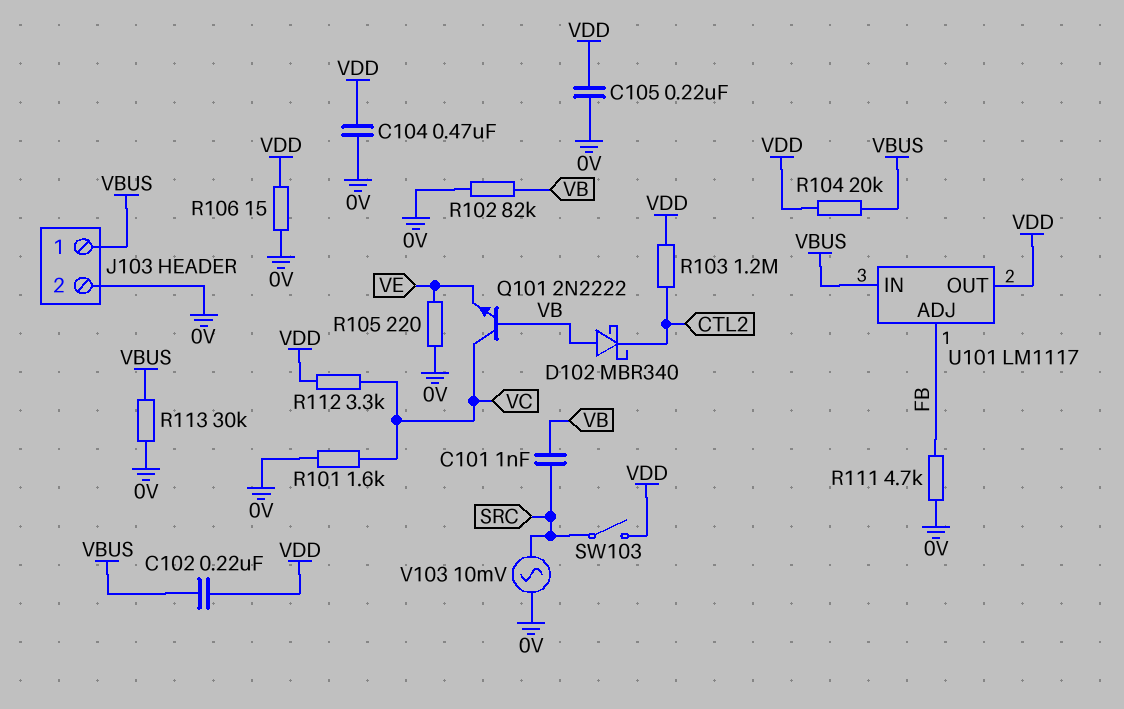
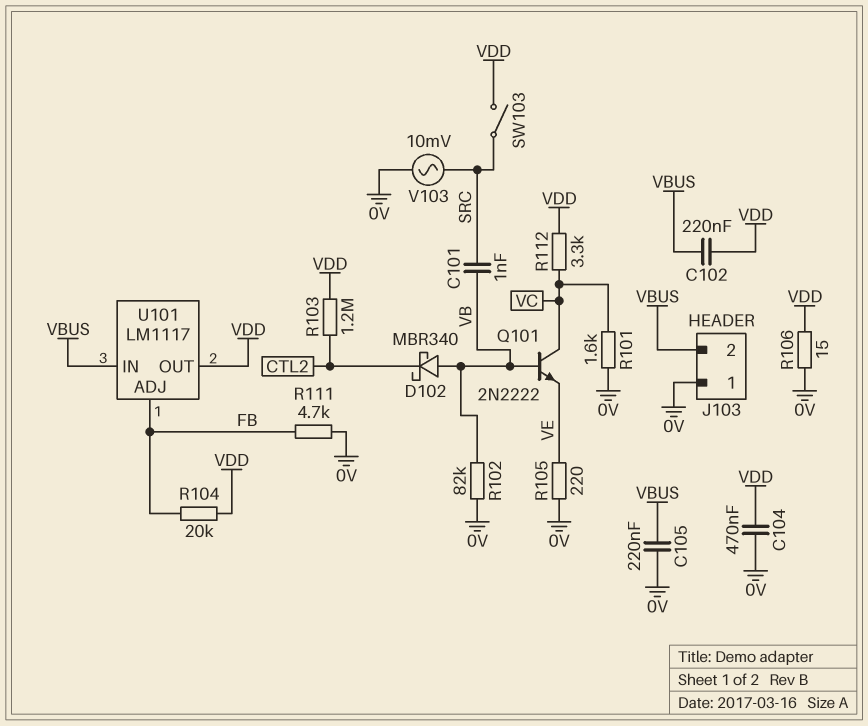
C105: 220nF (0V, VDD) -> 220nF (0V, VBUS)
J103 pin 1: VBUS -> 0V
J103 pin 2: 0V -> VBUS
R104: 20k (VBUS, VDD) -> 20k (FB, VDD)
R113: 30k (0V, VBUS) -> none

